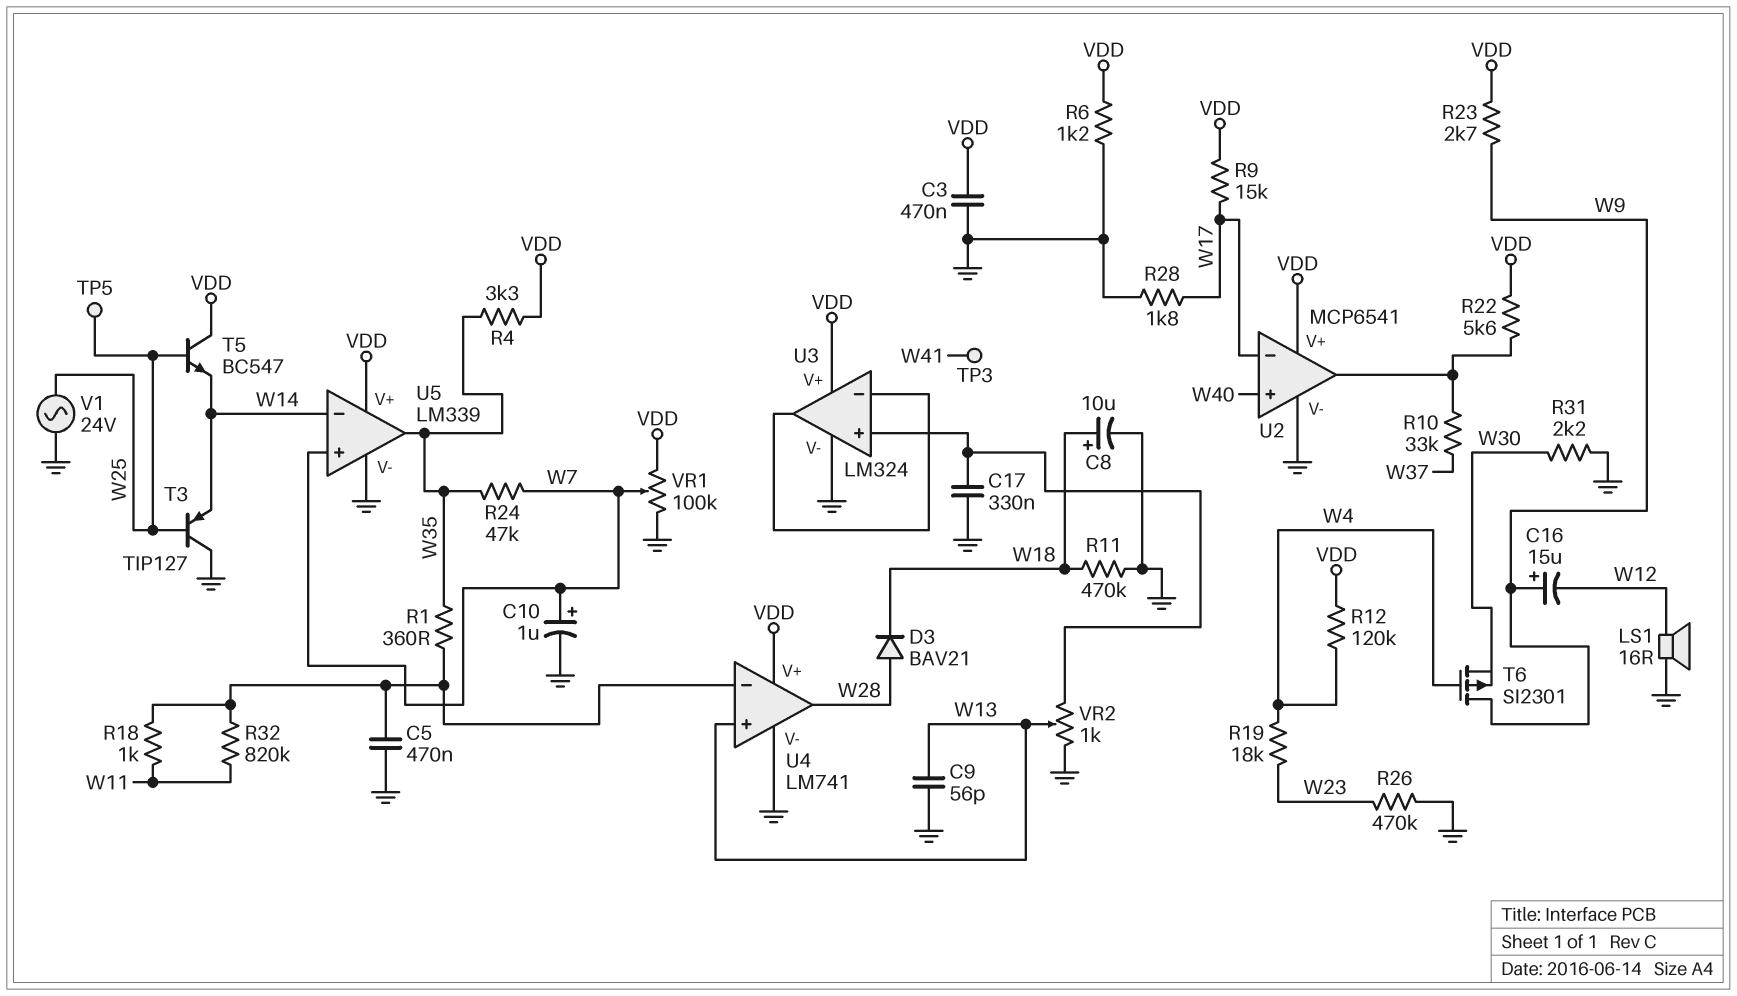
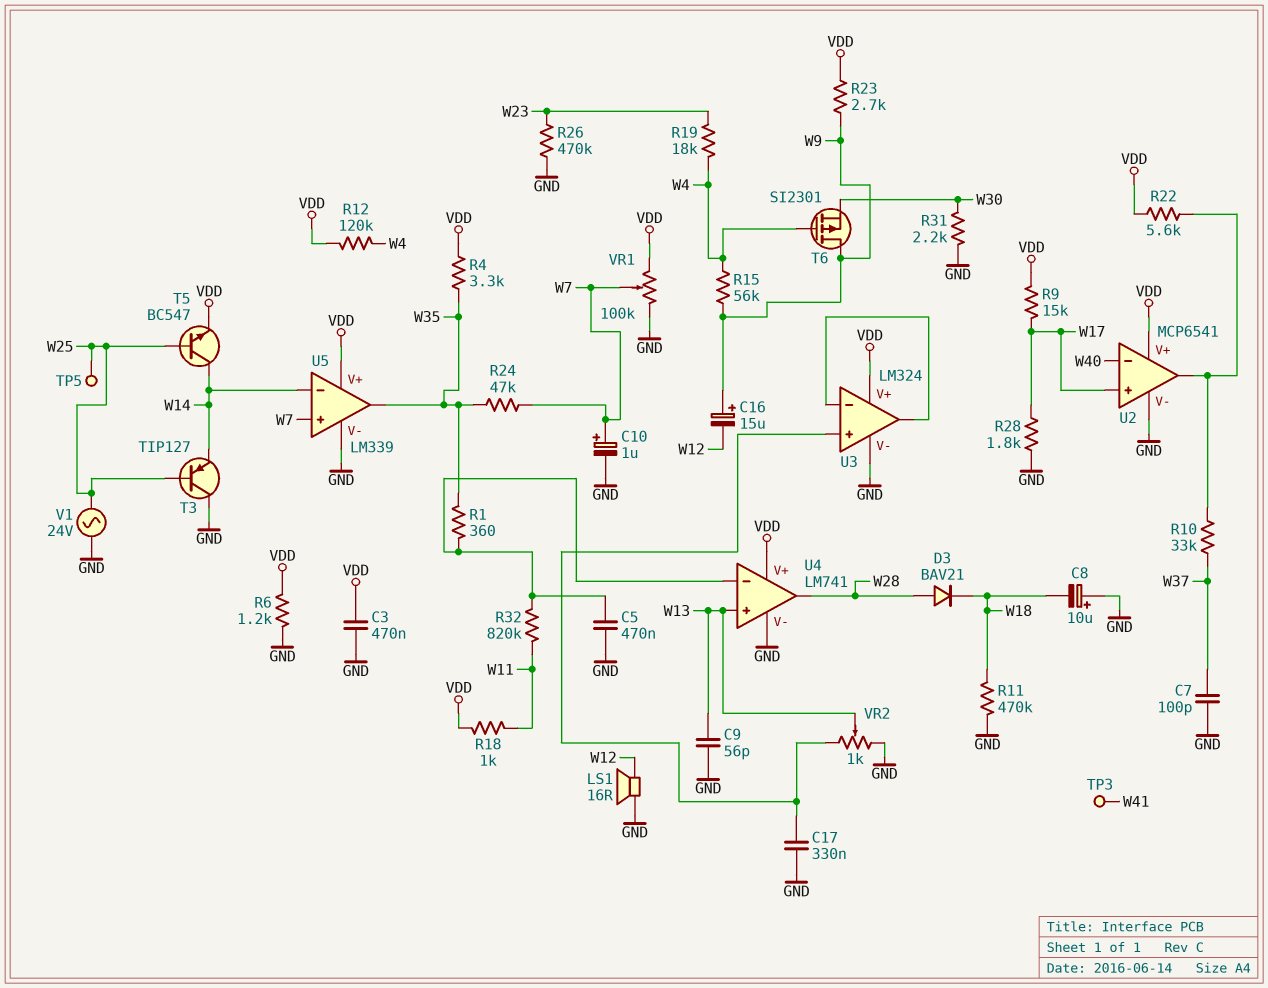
C7: none -> 100pF (GND, W37)
C8: 10uF (plus W18, minus GND) -> 10uF (plus GND, minus W18)
R15: none -> 56k (W4, W9)
R18: 1k (U4/in-, W11) -> 1k (VDD, W11)
T5: NPN BC547 (B W25, C VDD, E W14) -> NPN BC547 (B W25, C W14, E VDD)
U2 pin in+: W40 -> W17
U2 pin in-: W17 -> W40

